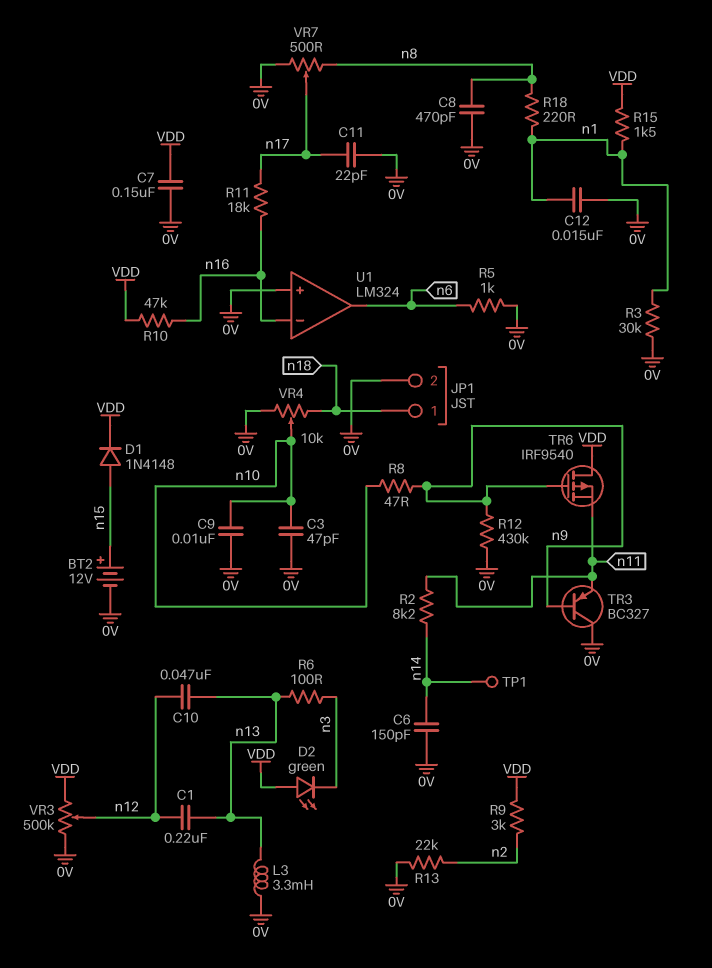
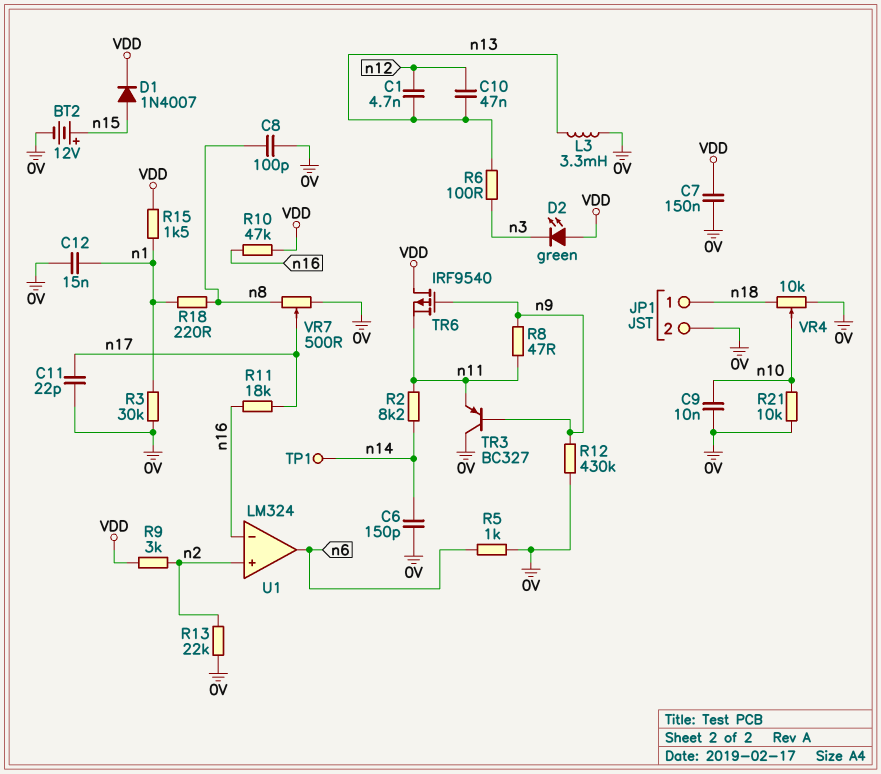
C1: 220nF (n12, n13) -> 4.7nF (n12, n13)
C3: 47pF (0V, n10) -> none
C8: 470pF (0V, n8) -> 100pF (0V, n8)
D1: diode 1N4148 (A n15, K VDD) -> diode 1N4007 (A n15, K VDD)
R8: 47 (n9, n10) -> 47 (n9, n11)
R21: none -> 10k (0V, n10)
U1 pin in+: 0V -> n2
VR3: 500k (0V, VDD, wiper n12) -> none

